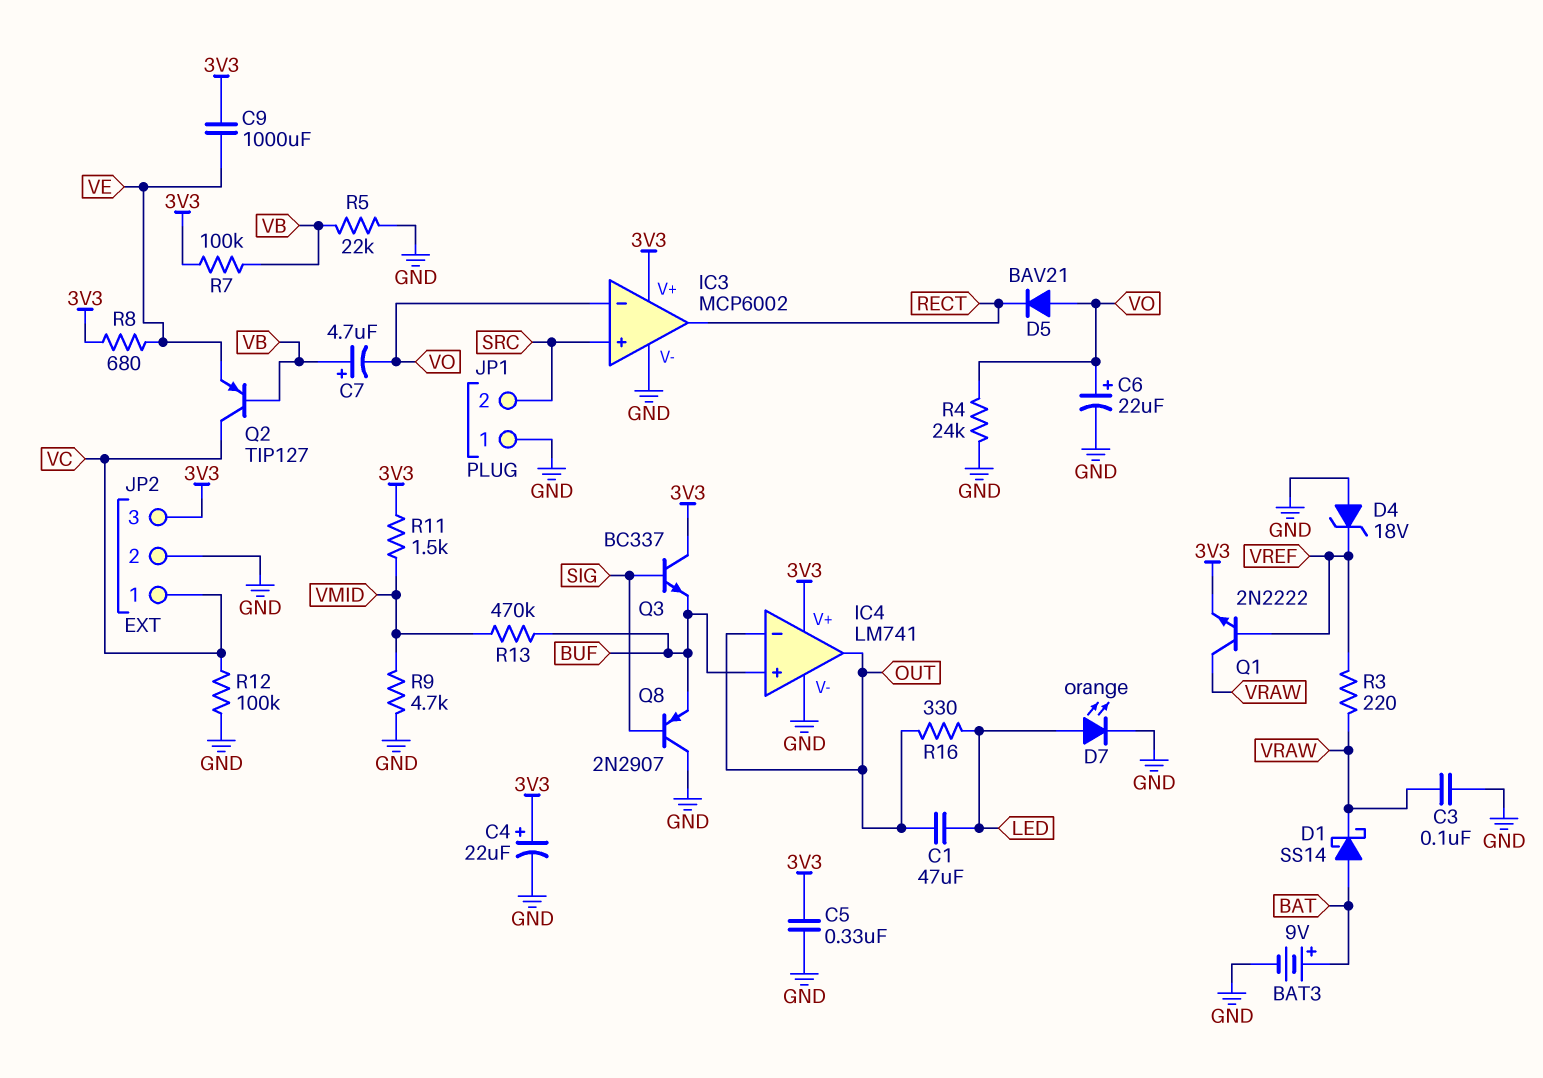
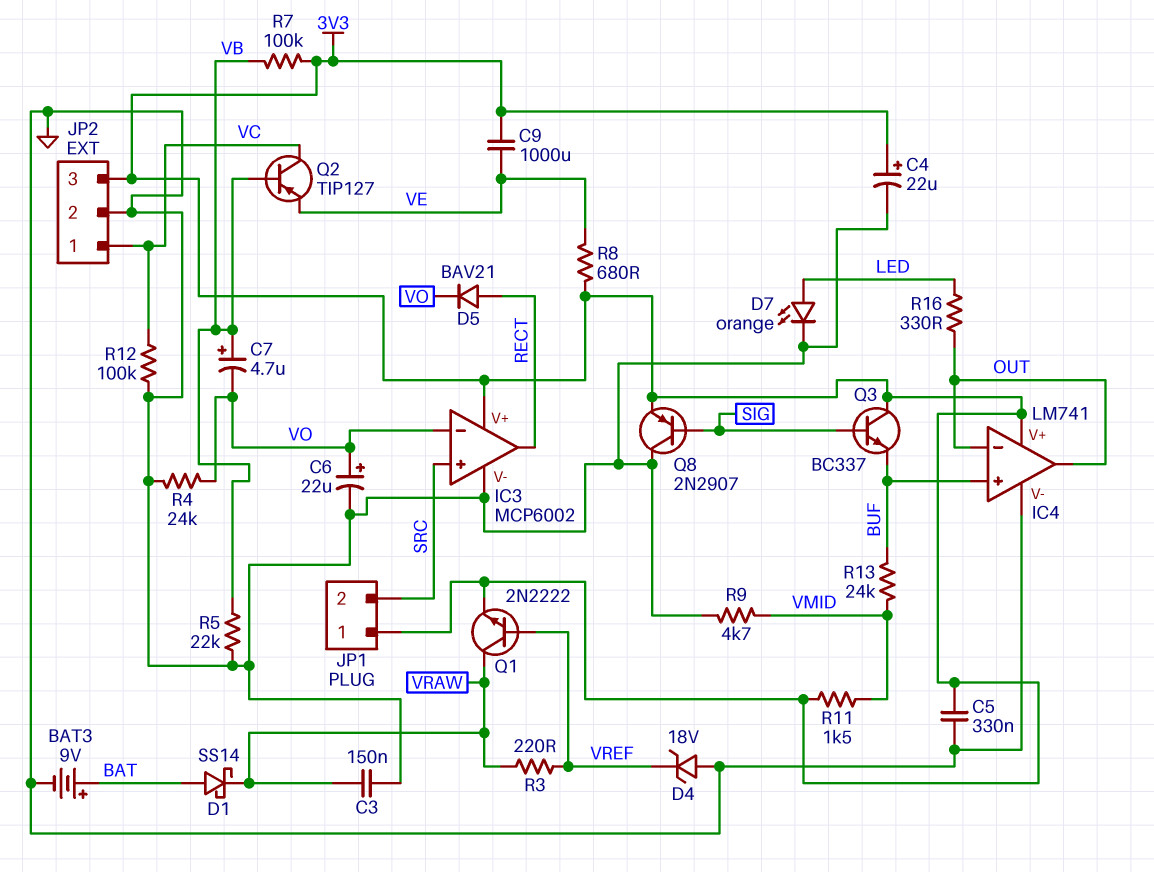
C1: 47uF (LED, OUT) -> none
C3: 100nF (GND, VRAW) -> 150nF (GND, VRAW)
D5: diode BAV21 (A VO, K RECT) -> diode BAV21 (A RECT, K VO)
JP1 pin 1: GND -> 3V3
Q8: PNP 2N2907 (B SIG, C GND, E BUF) -> PNP 2N2907 (B SIG, C GND, E 3V3)
R13: 470k (BUF, VMID) -> 24k (BUF, VMID)

